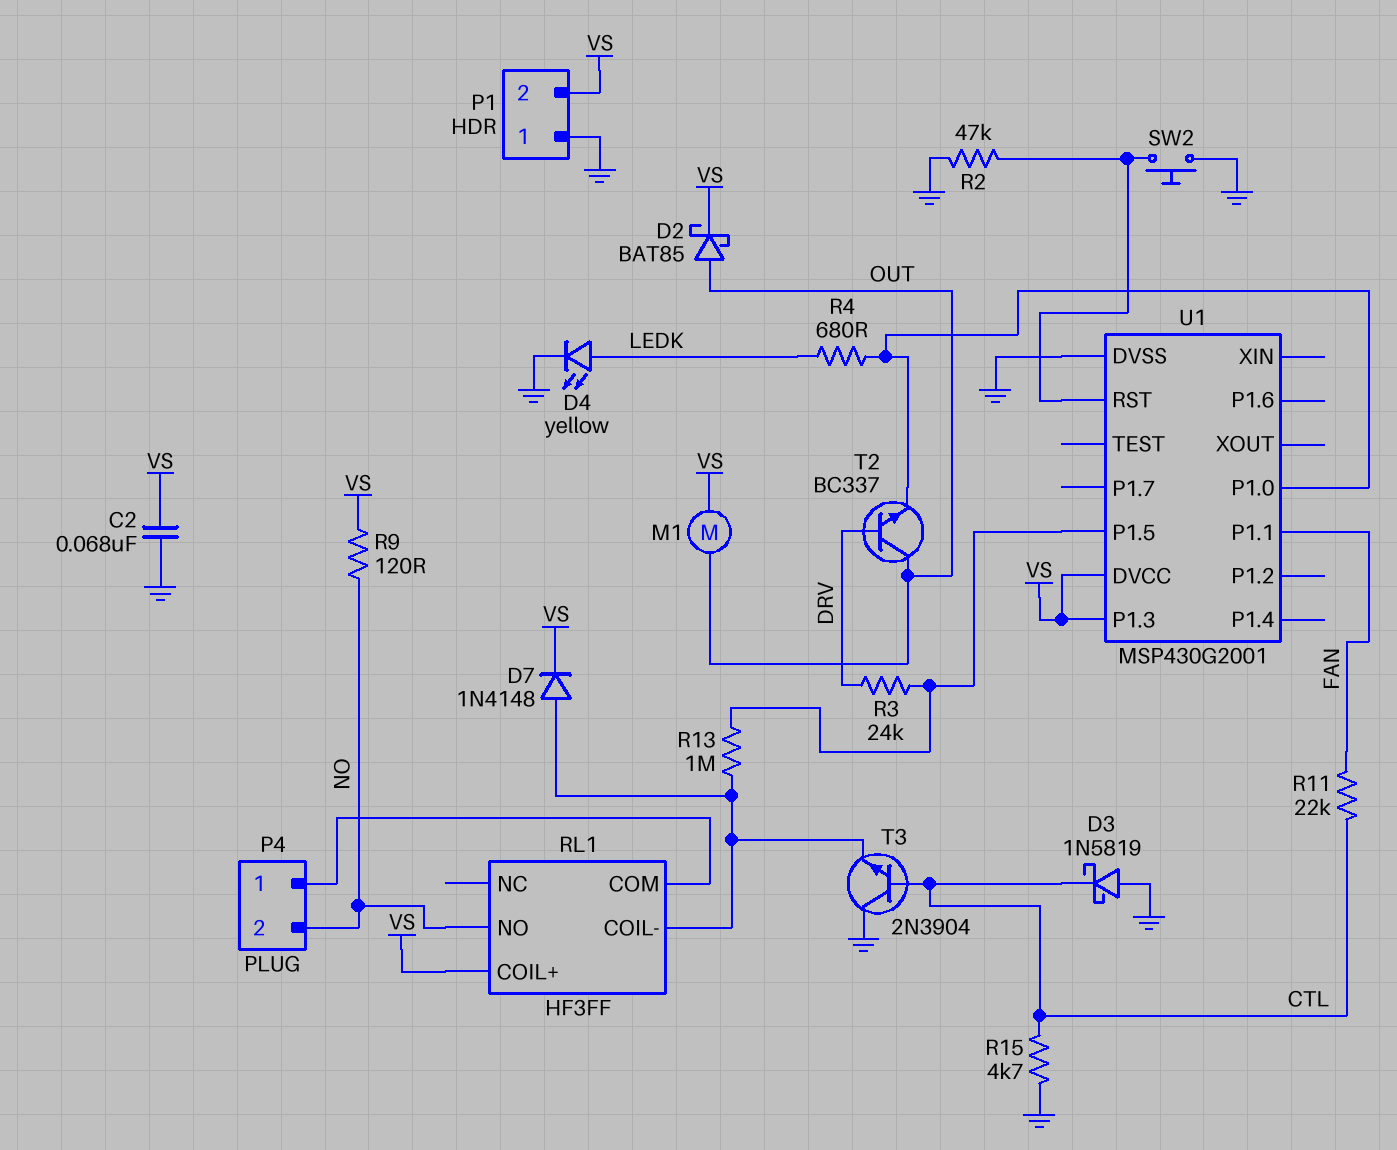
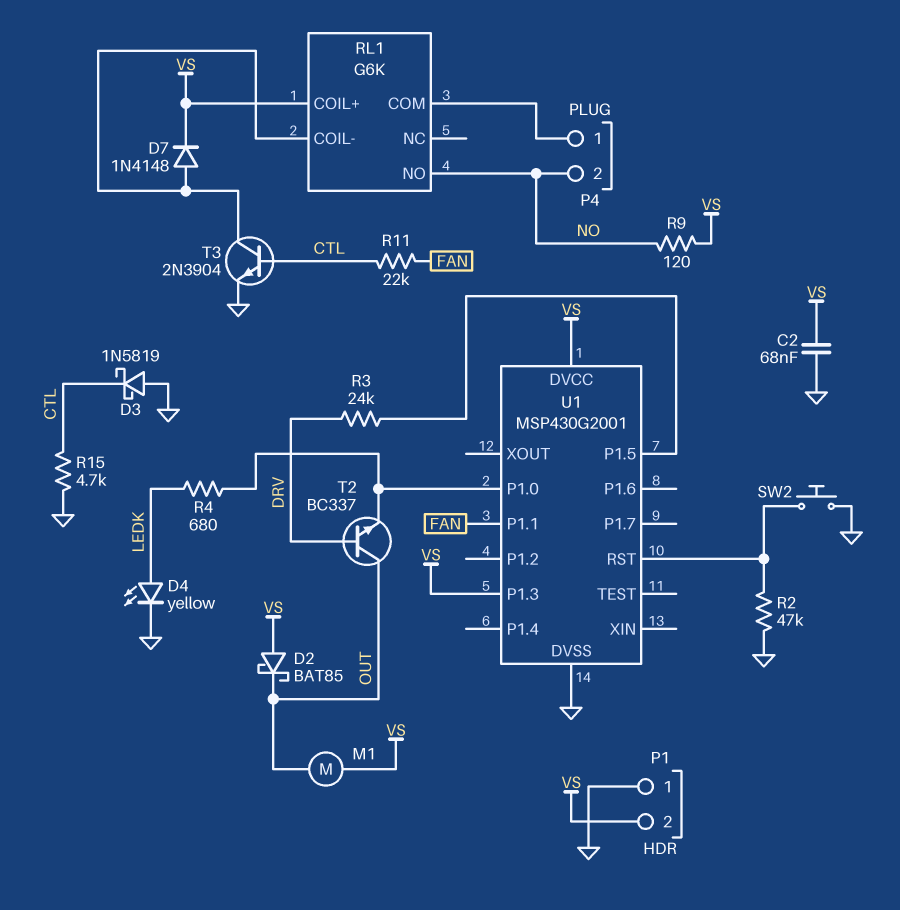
D2: schottky BAT85 (A OUT, K VS) -> schottky BAT85 (A VS, K OUT)
R13: 1M (RL1/COIL-, U1/P1.5) -> none
RL1: HF3FF -> G6K
T3: NPN 2N3904 (B CTL, C GND, E RL1/COIL-) -> NPN 2N3904 (B CTL, C RL1/COIL-, E GND)

